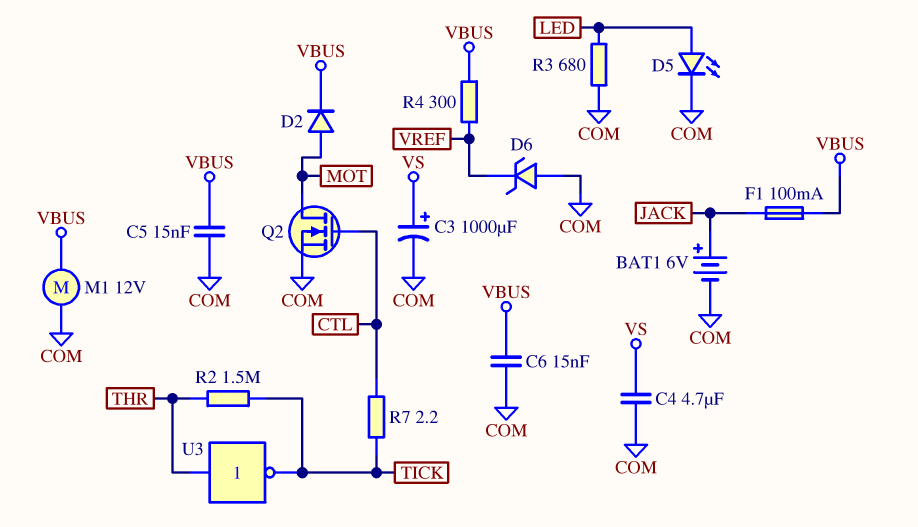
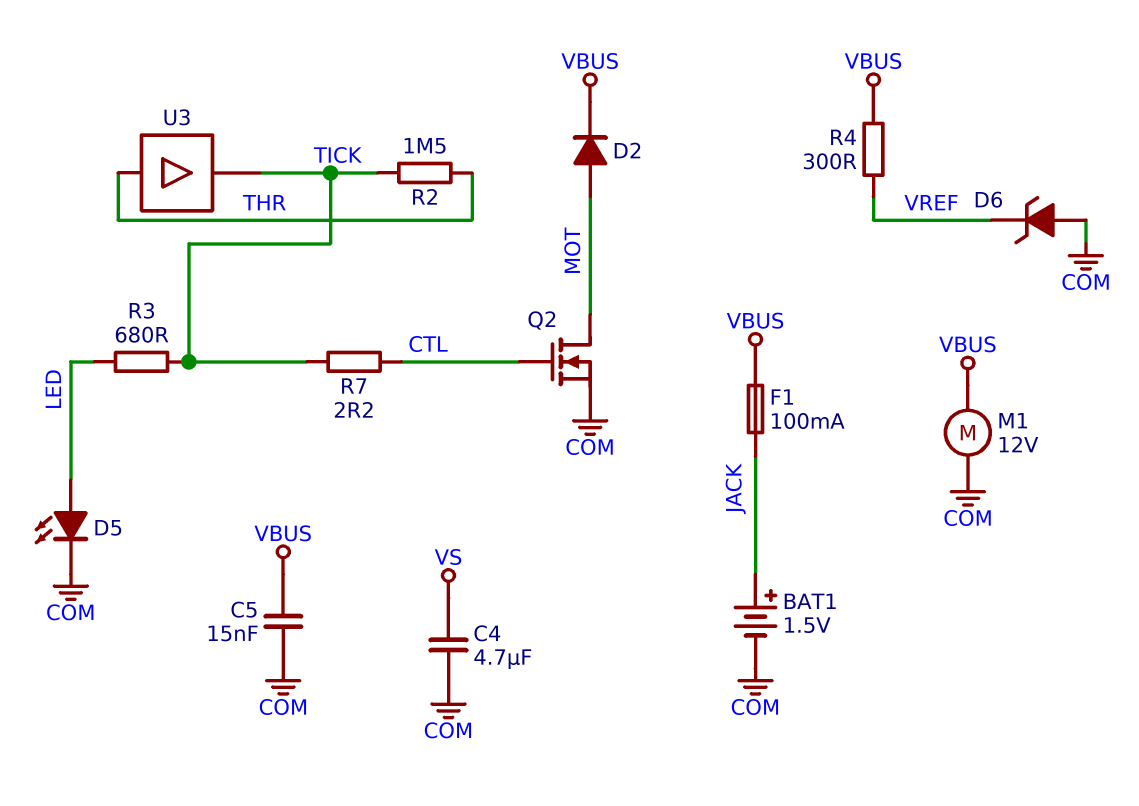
BAT1: 6V (plus JACK, minus COM) -> 1.5V (plus JACK, minus COM)
C3: 1000uF (plus VS, minus COM) -> none
C6: 15nF (COM, VBUS) -> none
R3: 680 (COM, LED) -> 680 (LED, TICK)
U3: NOT (in THR, out TICK) -> buffer (in THR, out TICK)

